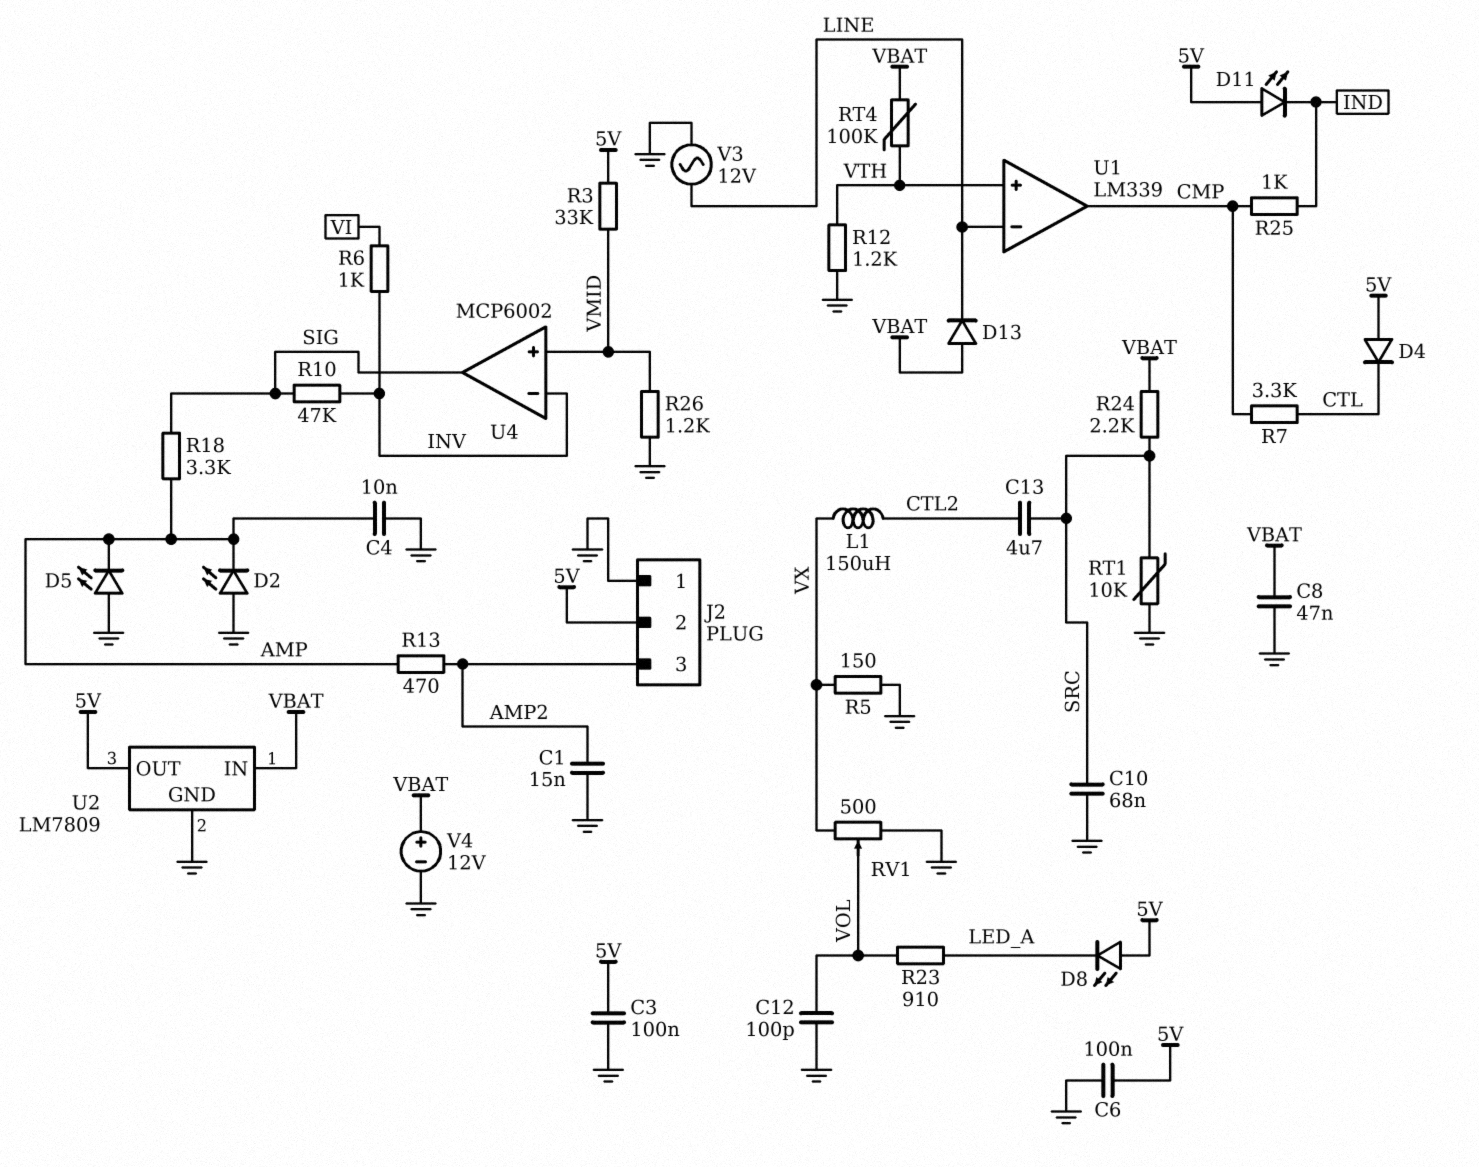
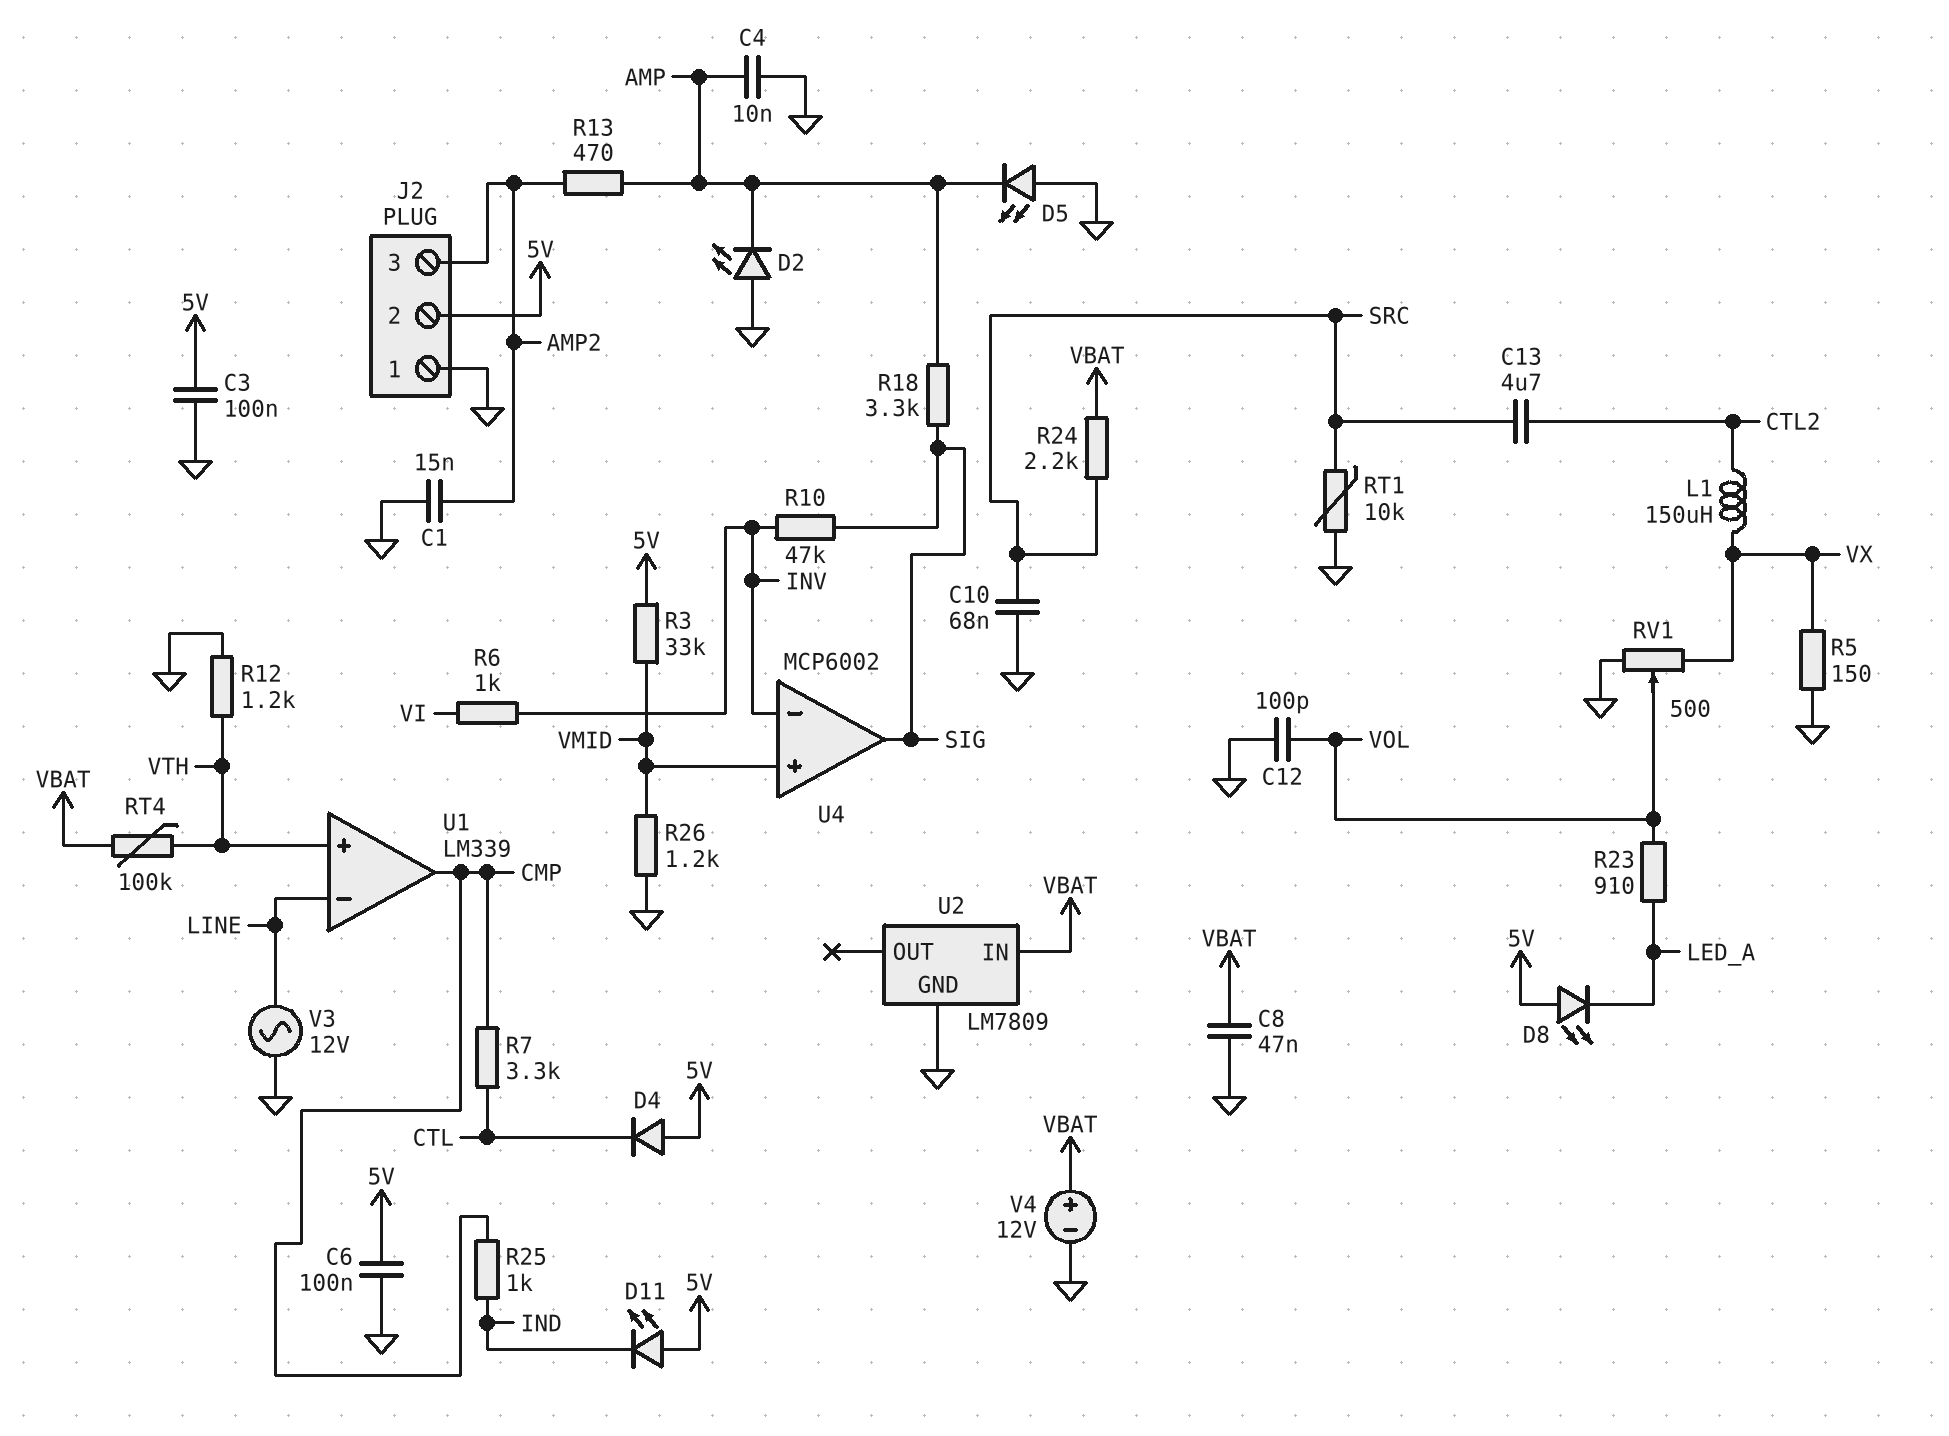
D13: diode (A VBAT, K LINE) -> none
U2 pin OUT: 5V -> none

